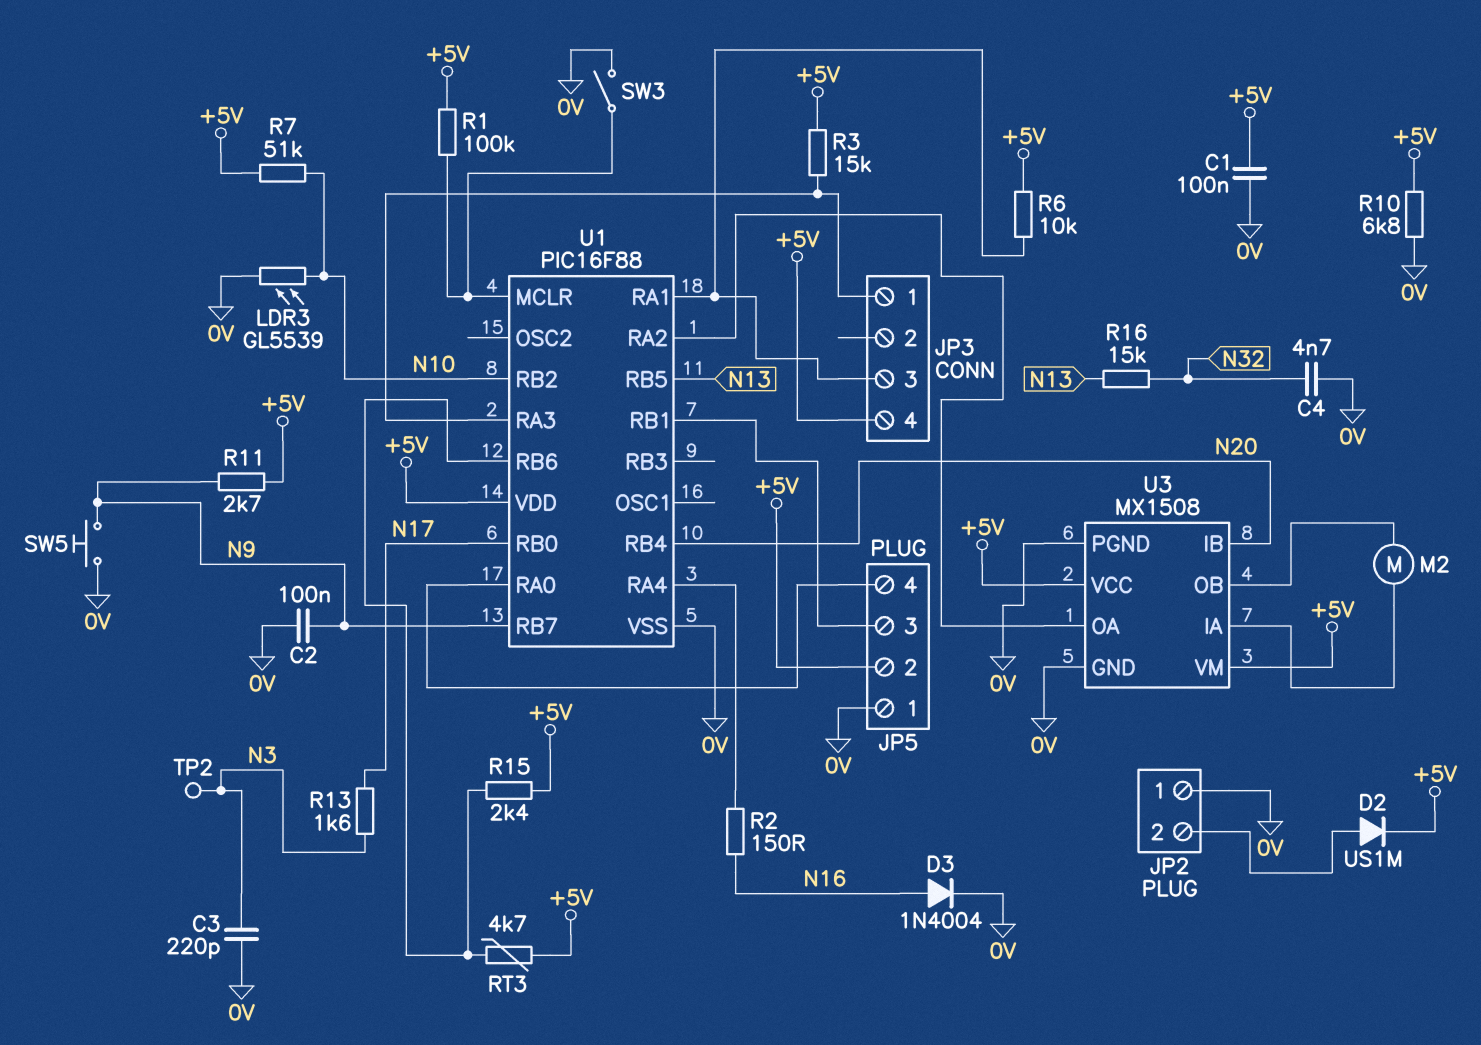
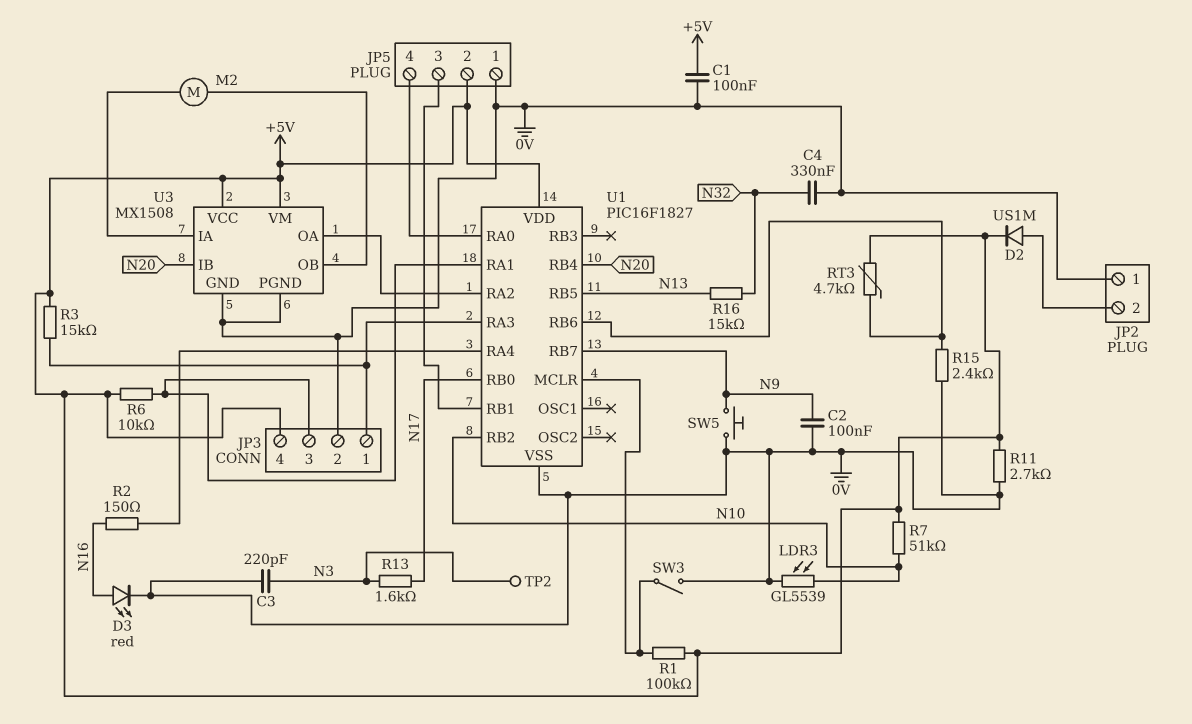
C4: 4.7nF (0V, N32) -> 330nF (0V, N32)
D3: diode 1N4004 (A N16, K 0V) -> LED red (A N16, K 0V)
JP3 pin 2: none -> 0V
R10: 6.8k (+5V, 0V) -> none
R11: 2.7k (+5V, N9) -> 2.7k (+5V, 0V)
R15: 2.4k (+5V, U1/RB6) -> 2.4k (0V, U1/RB6)
U1: PIC16F88 -> PIC16F1827

